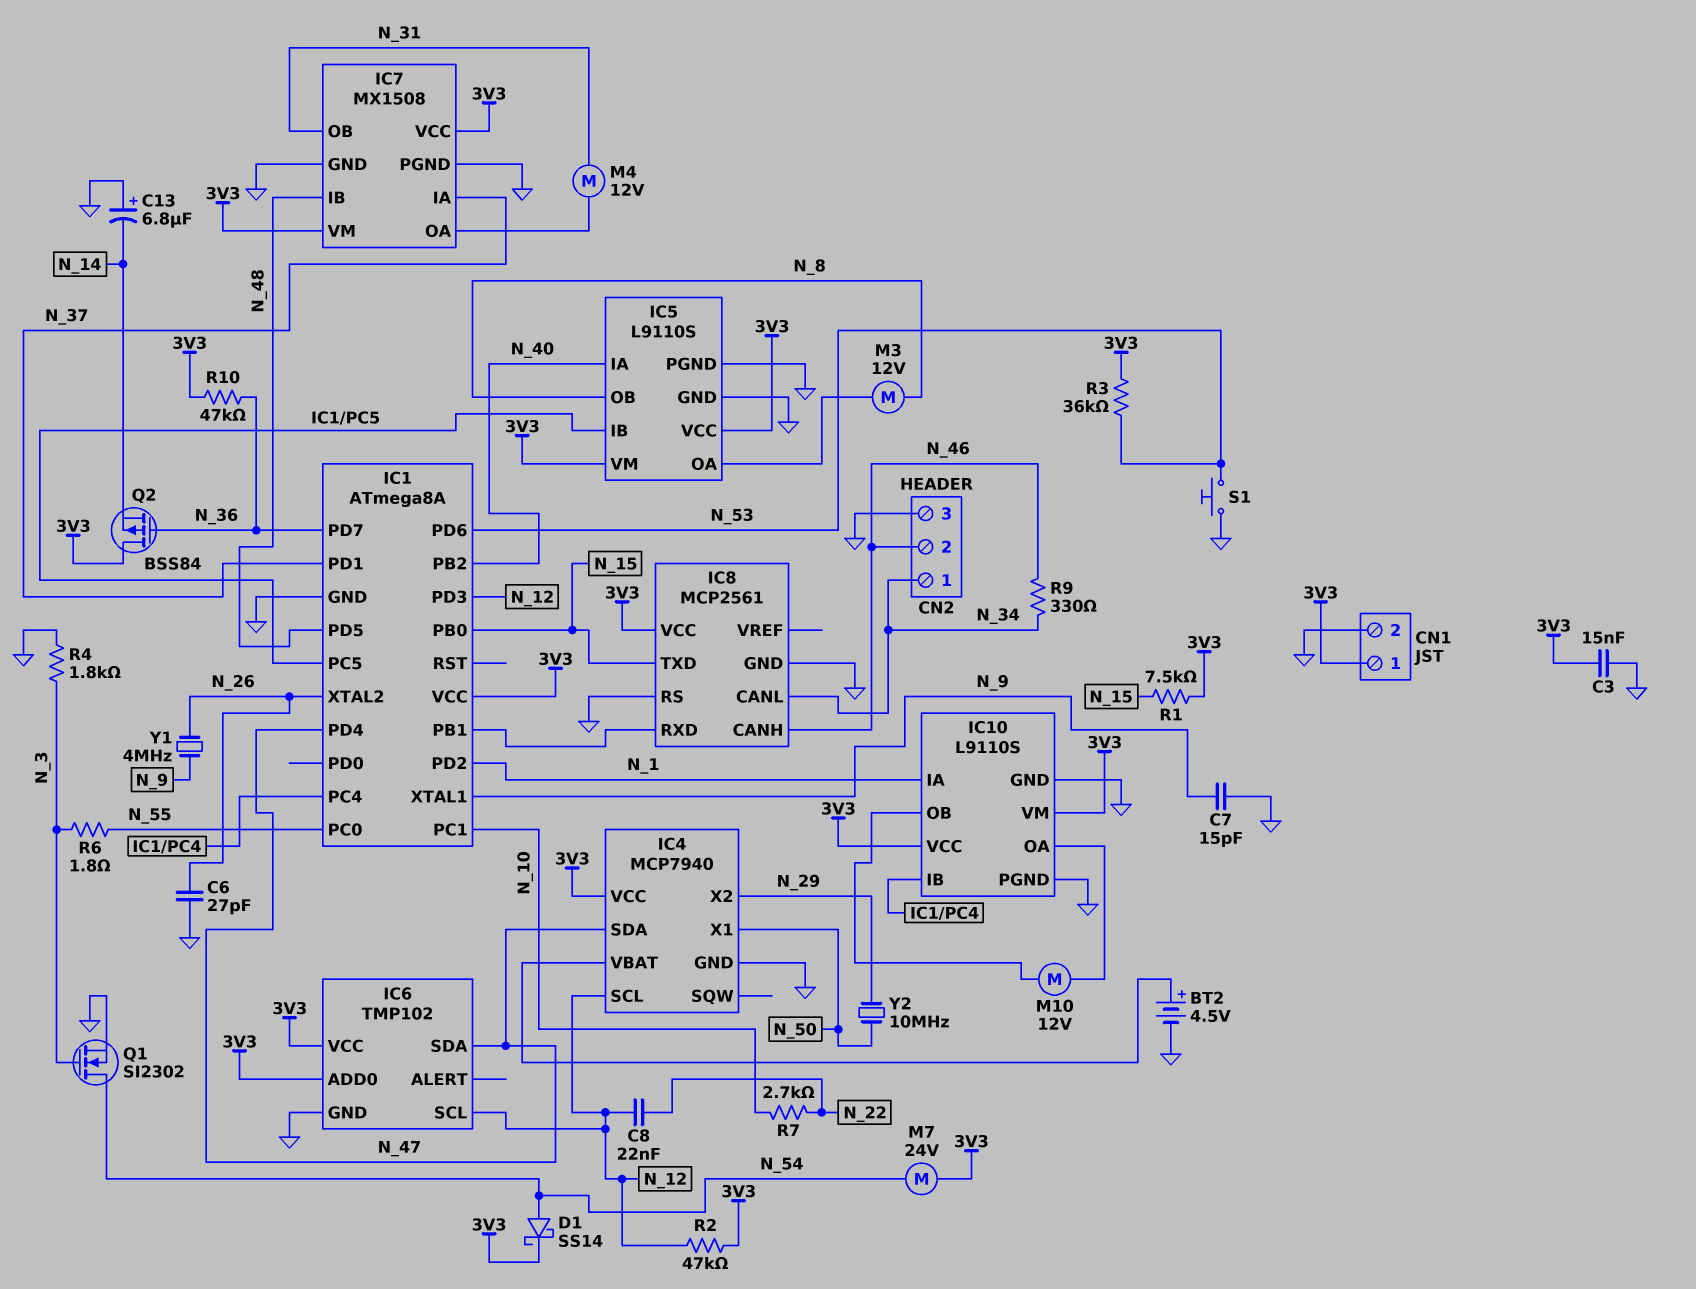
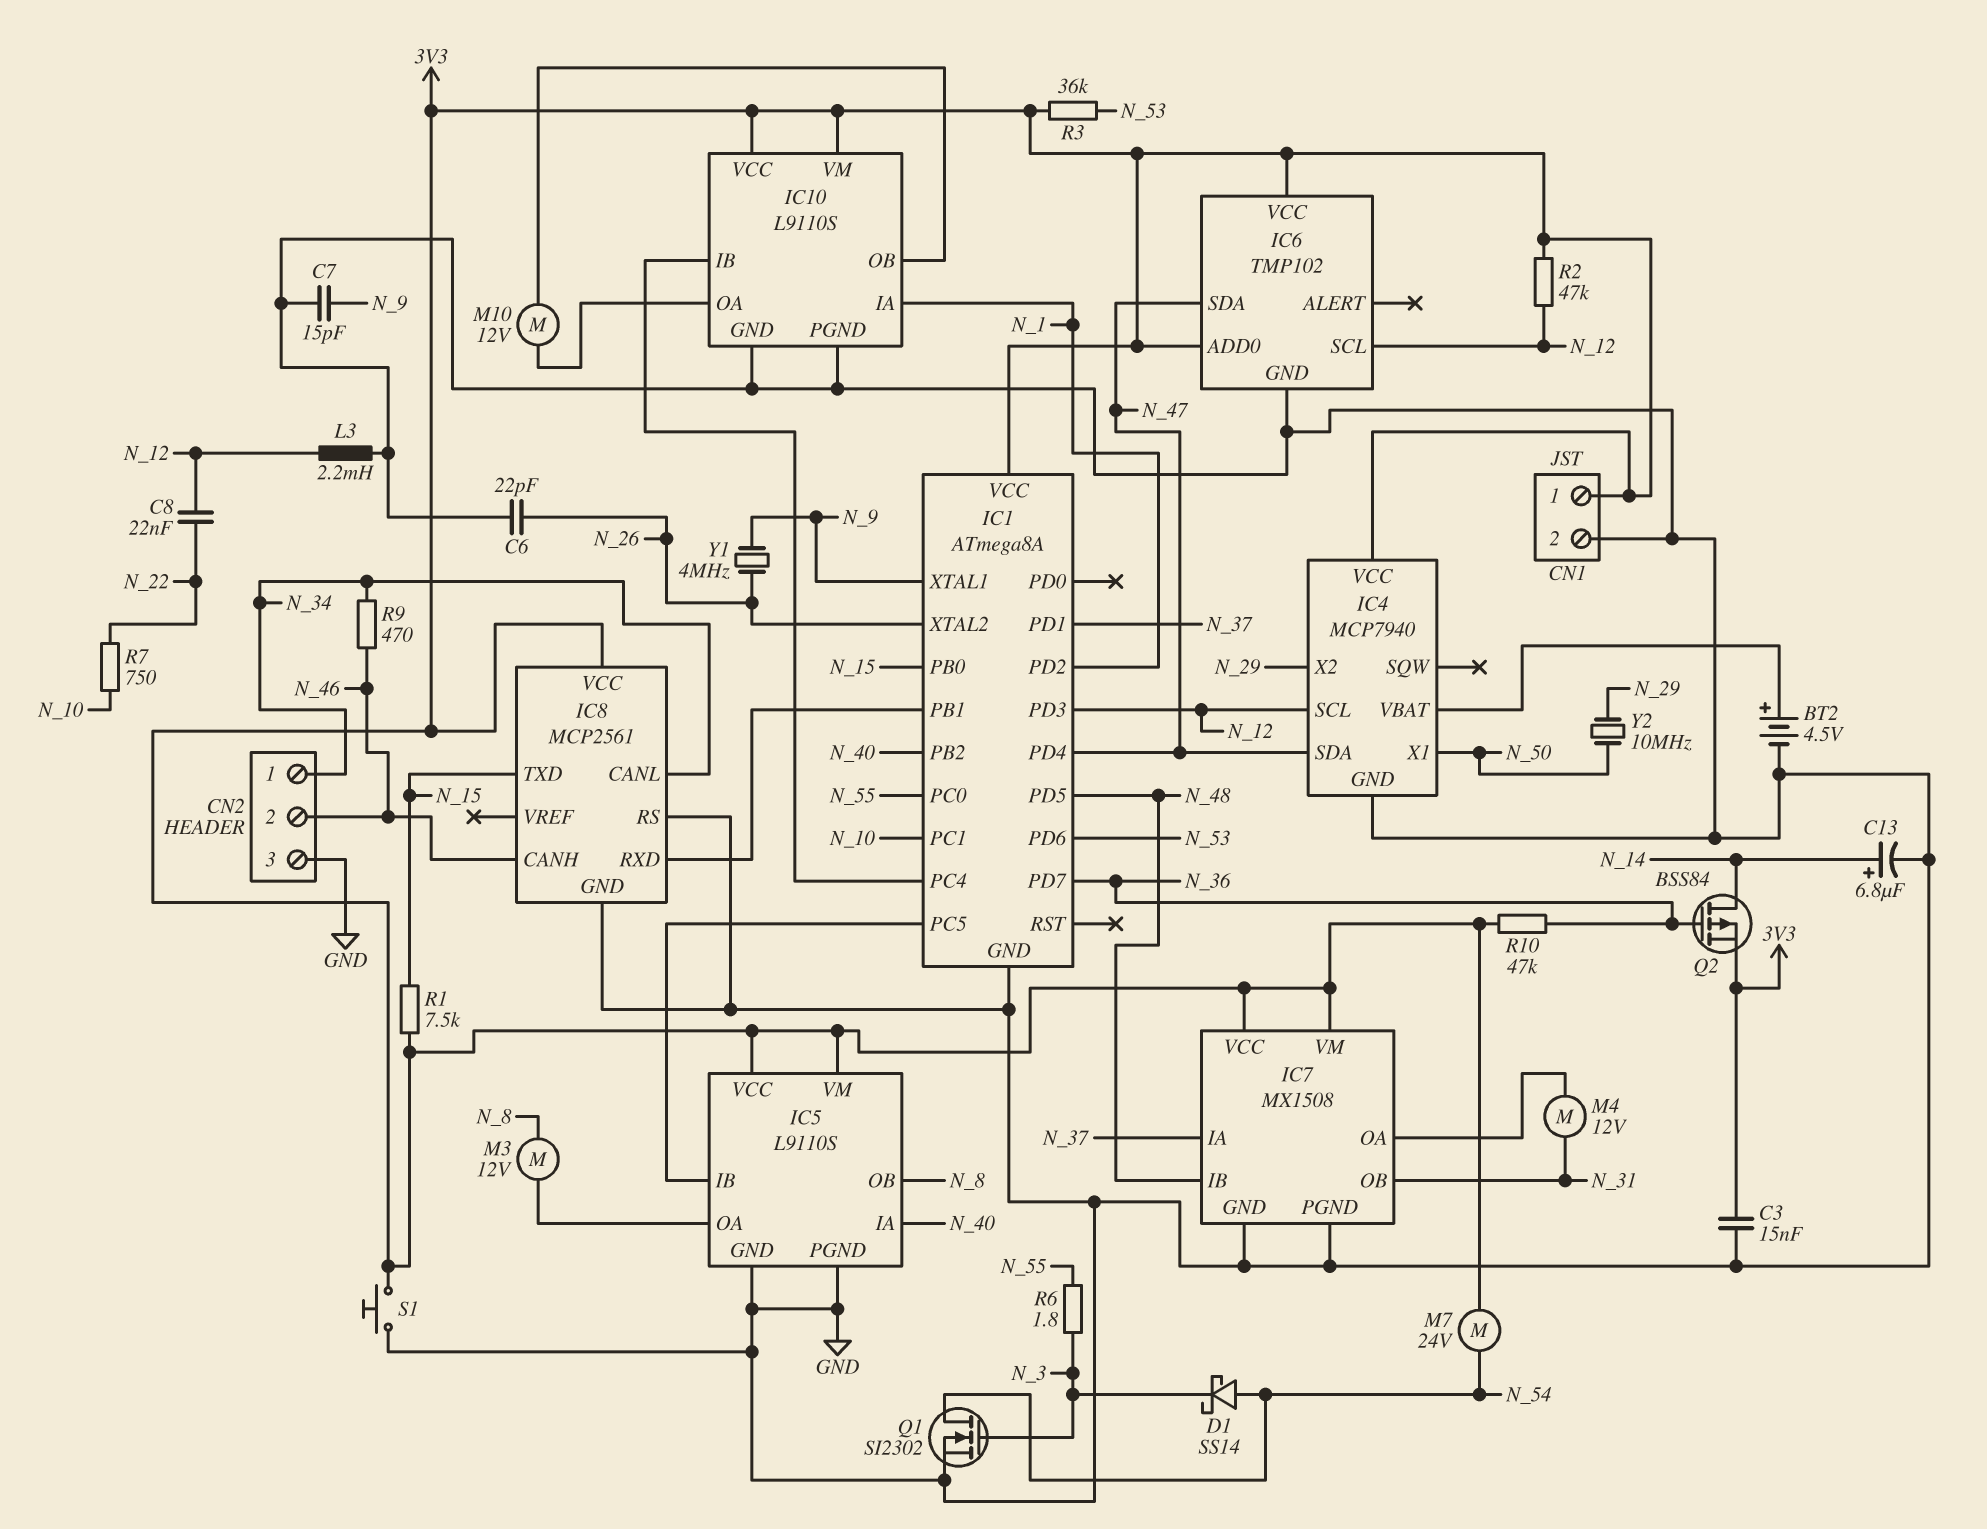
C6: 27pF (GND, N_26) -> 22pF (GND, N_26)
C13: 6.8uF (plus GND, minus N_14) -> 6.8uF (plus N_14, minus GND)
D1: schottky SS14 (A N_54, K 3V3) -> schottky SS14 (A N_54, K N_3)
L3: none -> 2.2mH (GND, N_12)
Q2: PMOS BSS84 (G N_36, D 3V3, S N_14) -> PMOS BSS84 (G N_36, D N_14, S 3V3)
R4: 1.8k (GND, N_3) -> none
R7: 2.7k (N_10, N_22) -> 750 (N_10, N_22)
R9: 330 (N_34, N_46) -> 470 (N_34, N_46)
S1: button (GND, N_53) -> button (3V3, GND)

